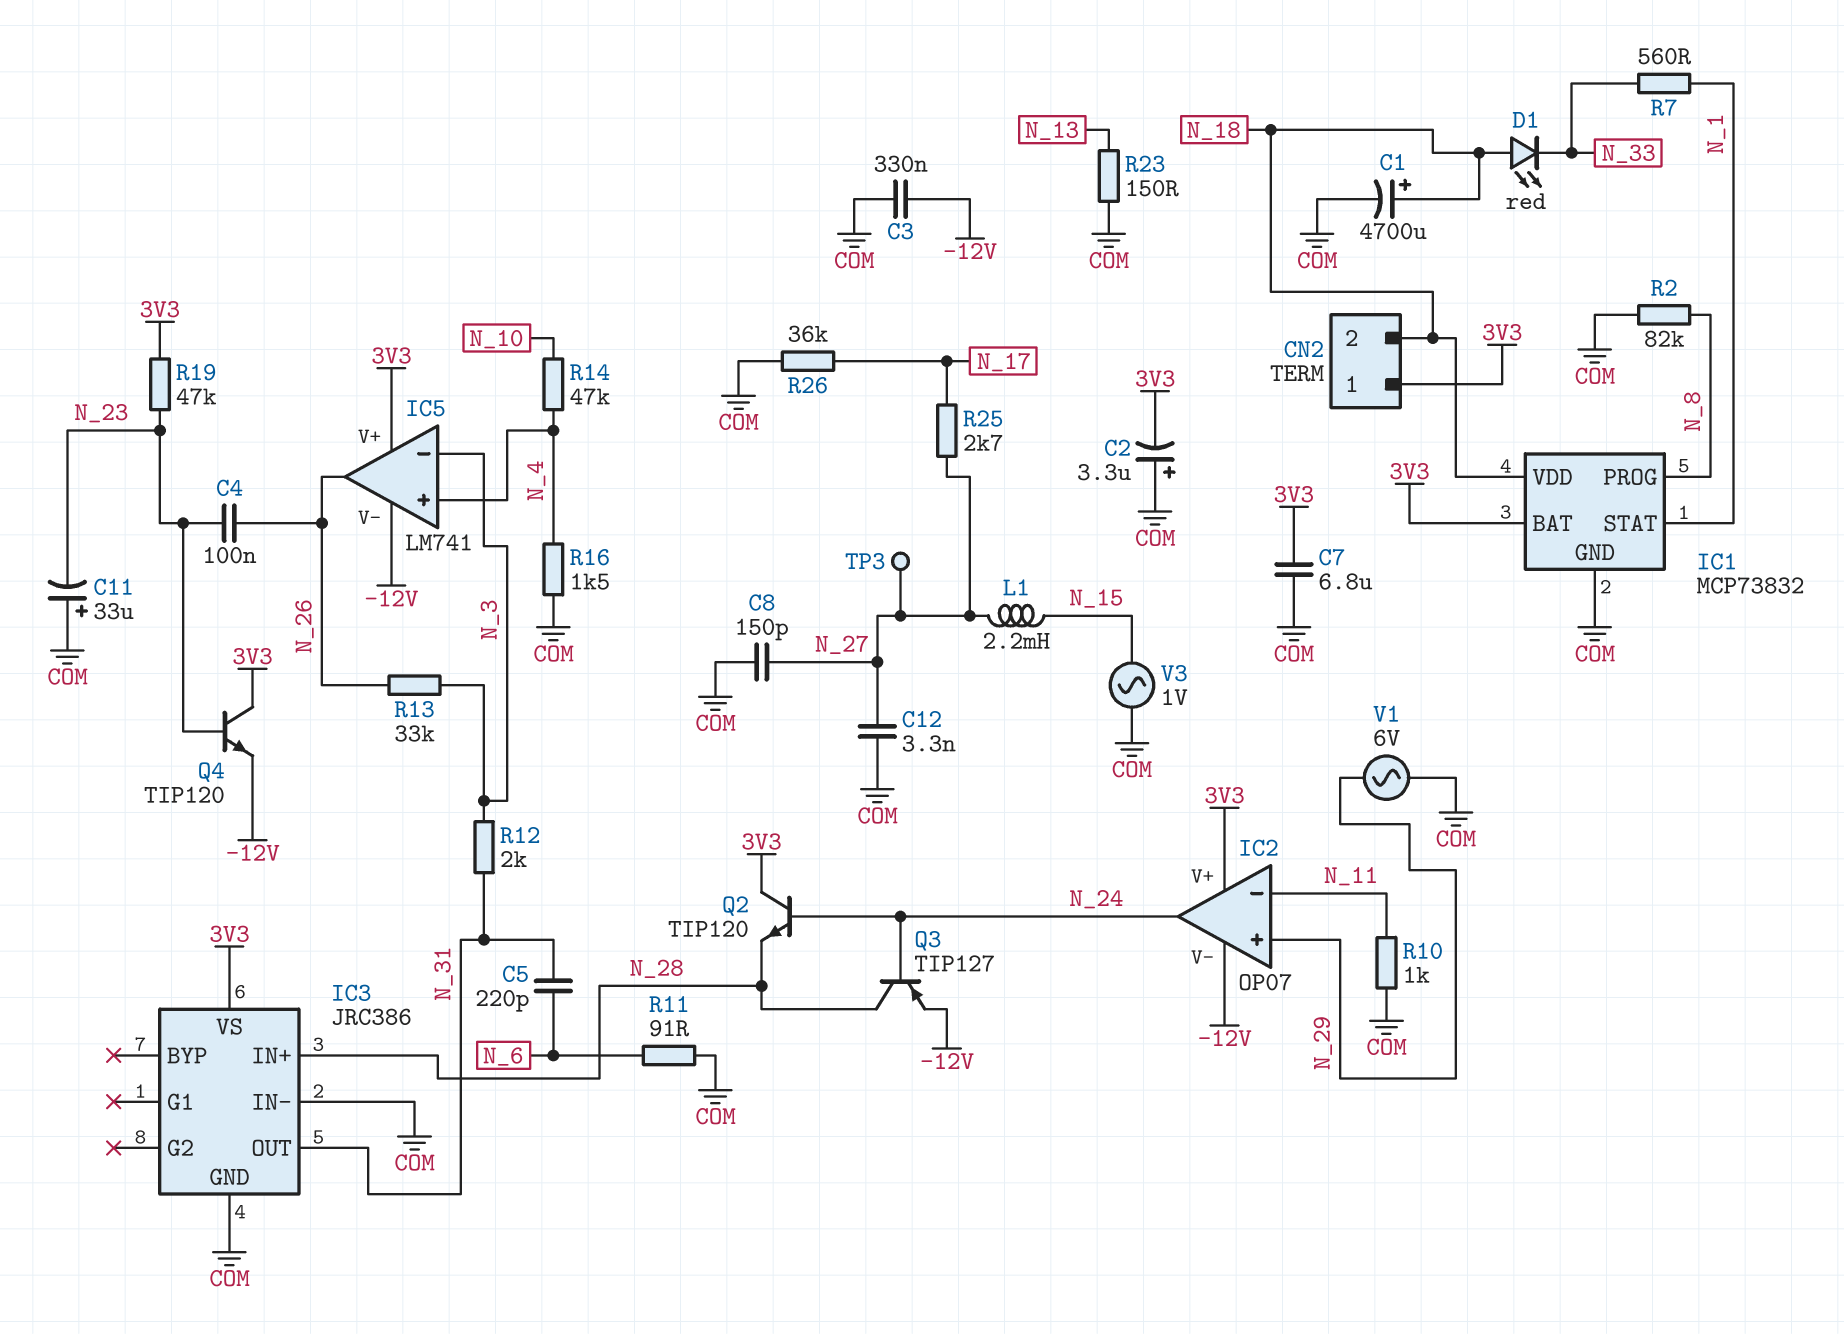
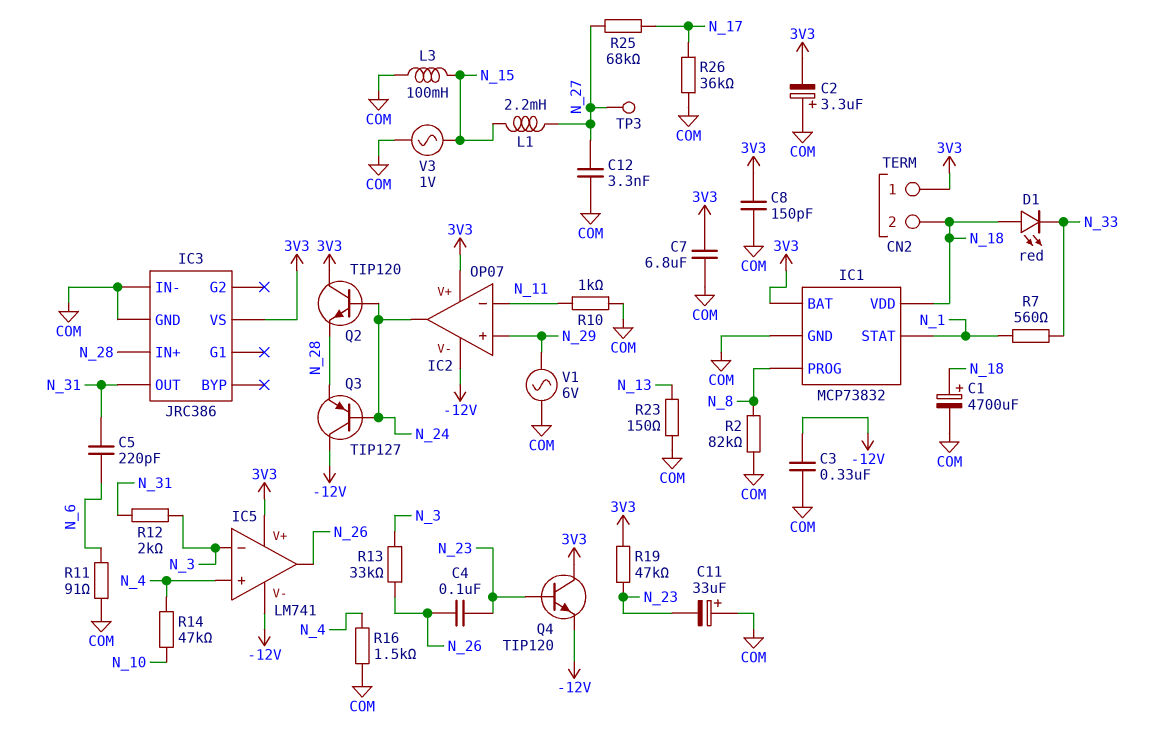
C8: 150pF (COM, N_27) -> 150pF (3V3, COM)
L3: none -> 100mH (COM, N_15)
Q3: PNP TIP127 (B N_24, C N_28, E -12V) -> PNP TIP127 (B N_24, C -12V, E N_28)
R25: 2.7k (N_17, N_27) -> 68k (N_17, N_27)

